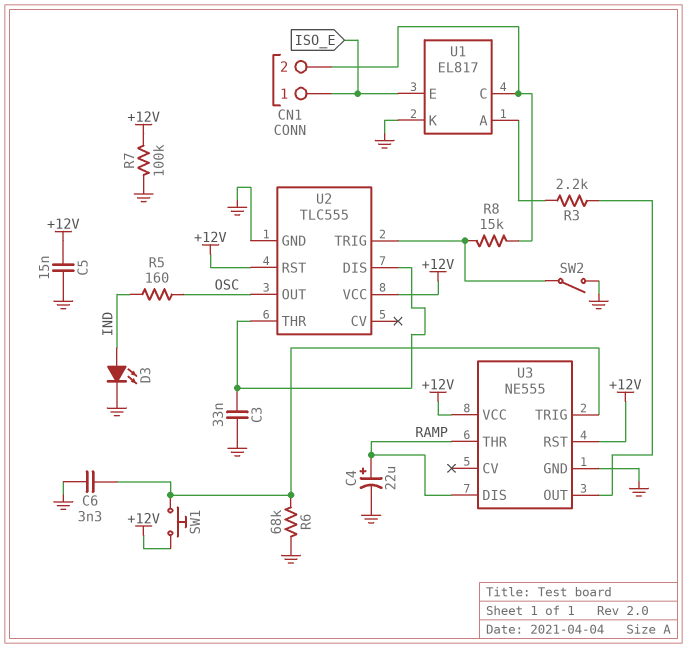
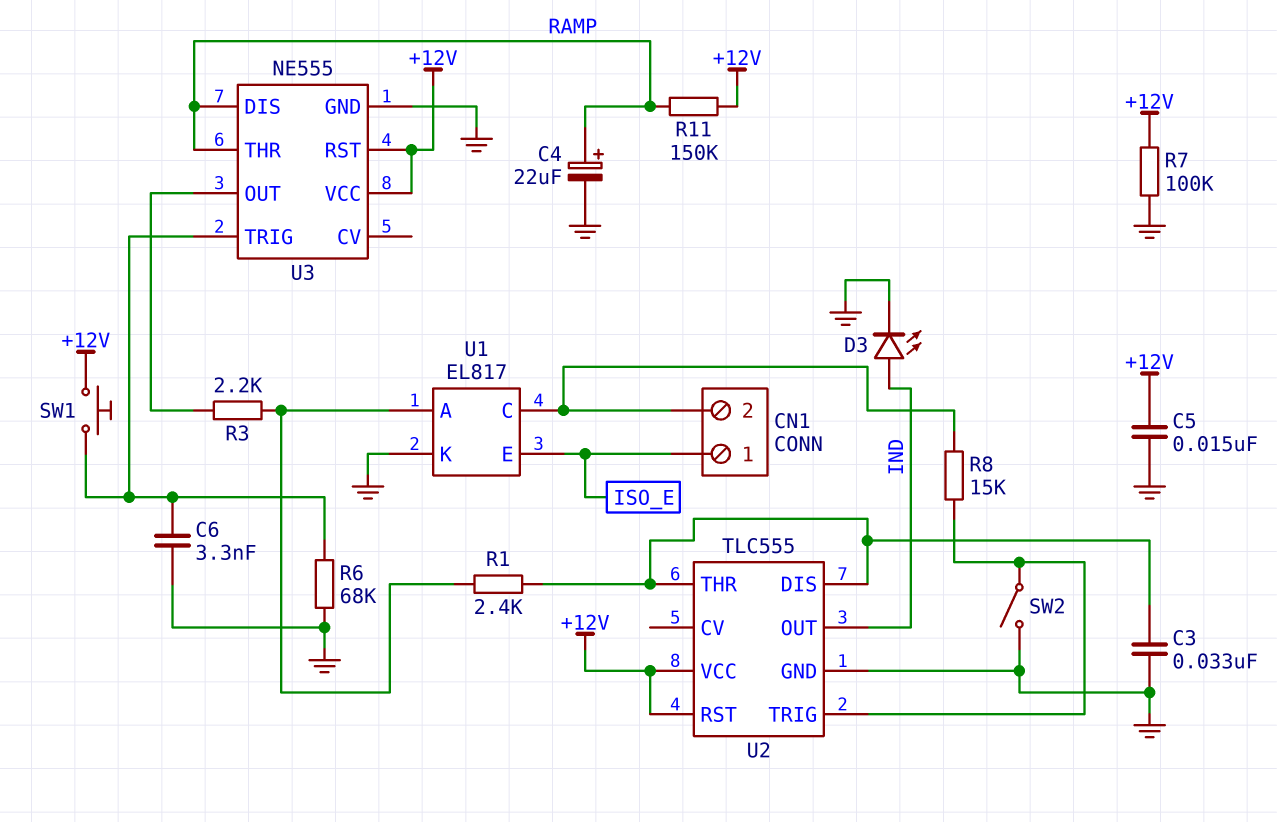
R1: none -> 2.4k (U1/A, U2/DIS)
R5: 160 (IND, OSC) -> none
R11: none -> 150k (+12V, RAMP)
U2 pin OUT: OSC -> IND

